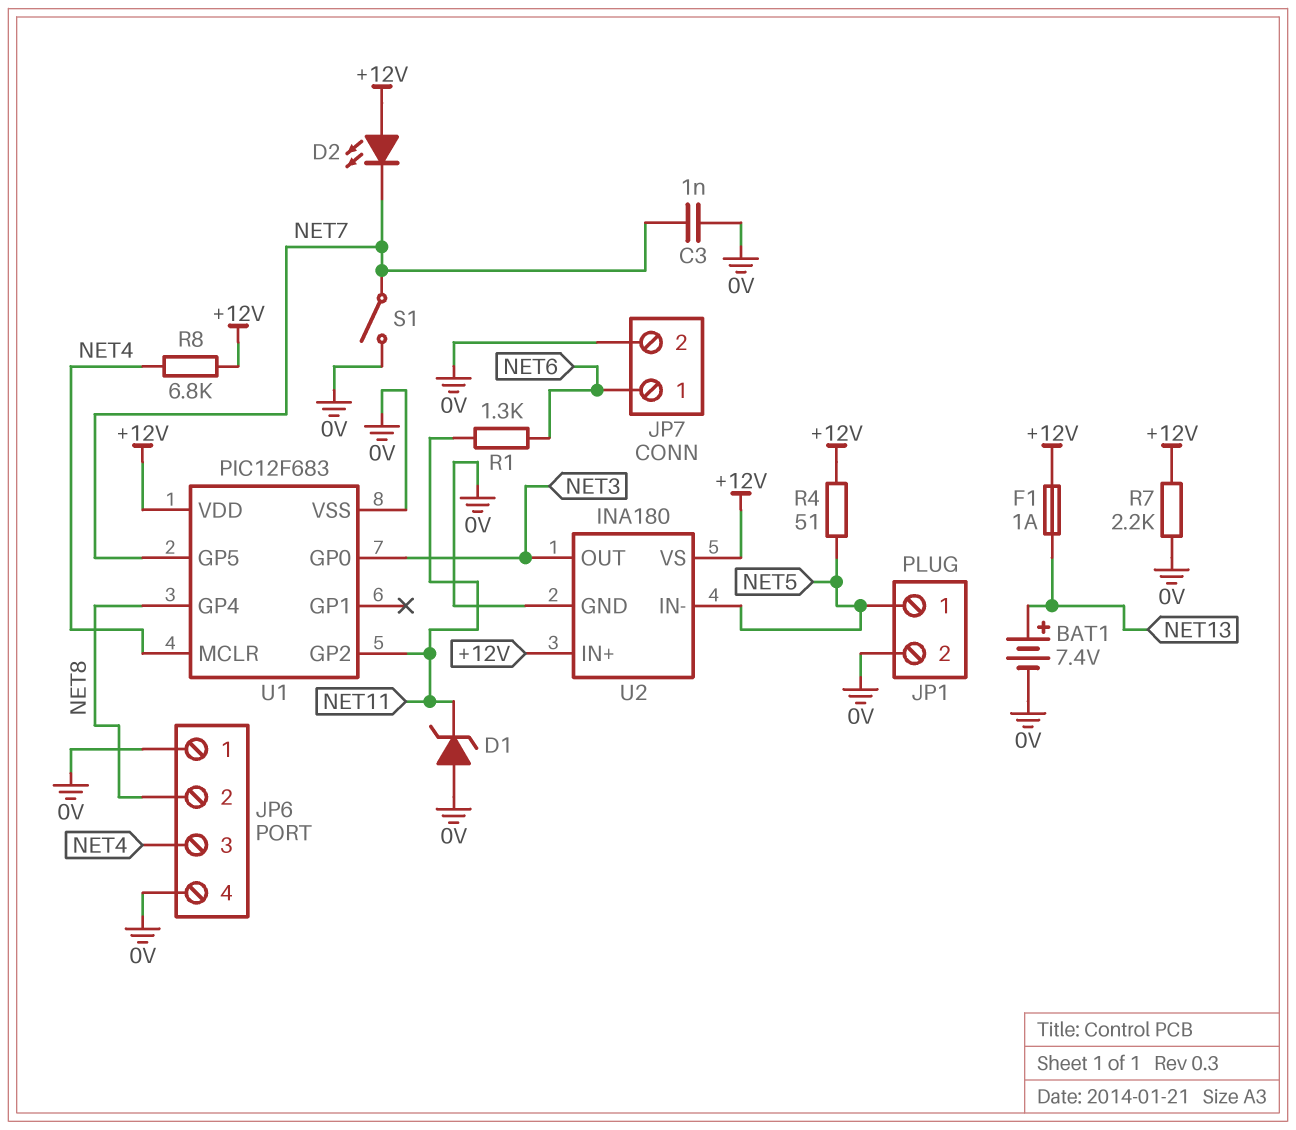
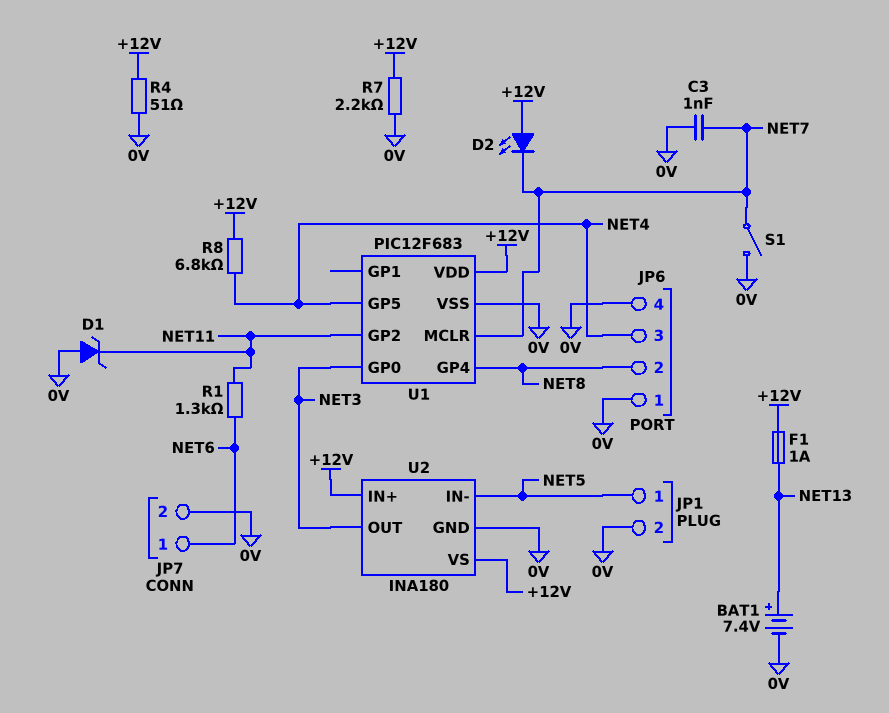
R4: 51 (+12V, NET5) -> 51 (+12V, 0V)
U1 pin GP5: NET7 -> NET4
U1 pin MCLR: NET4 -> NET7

